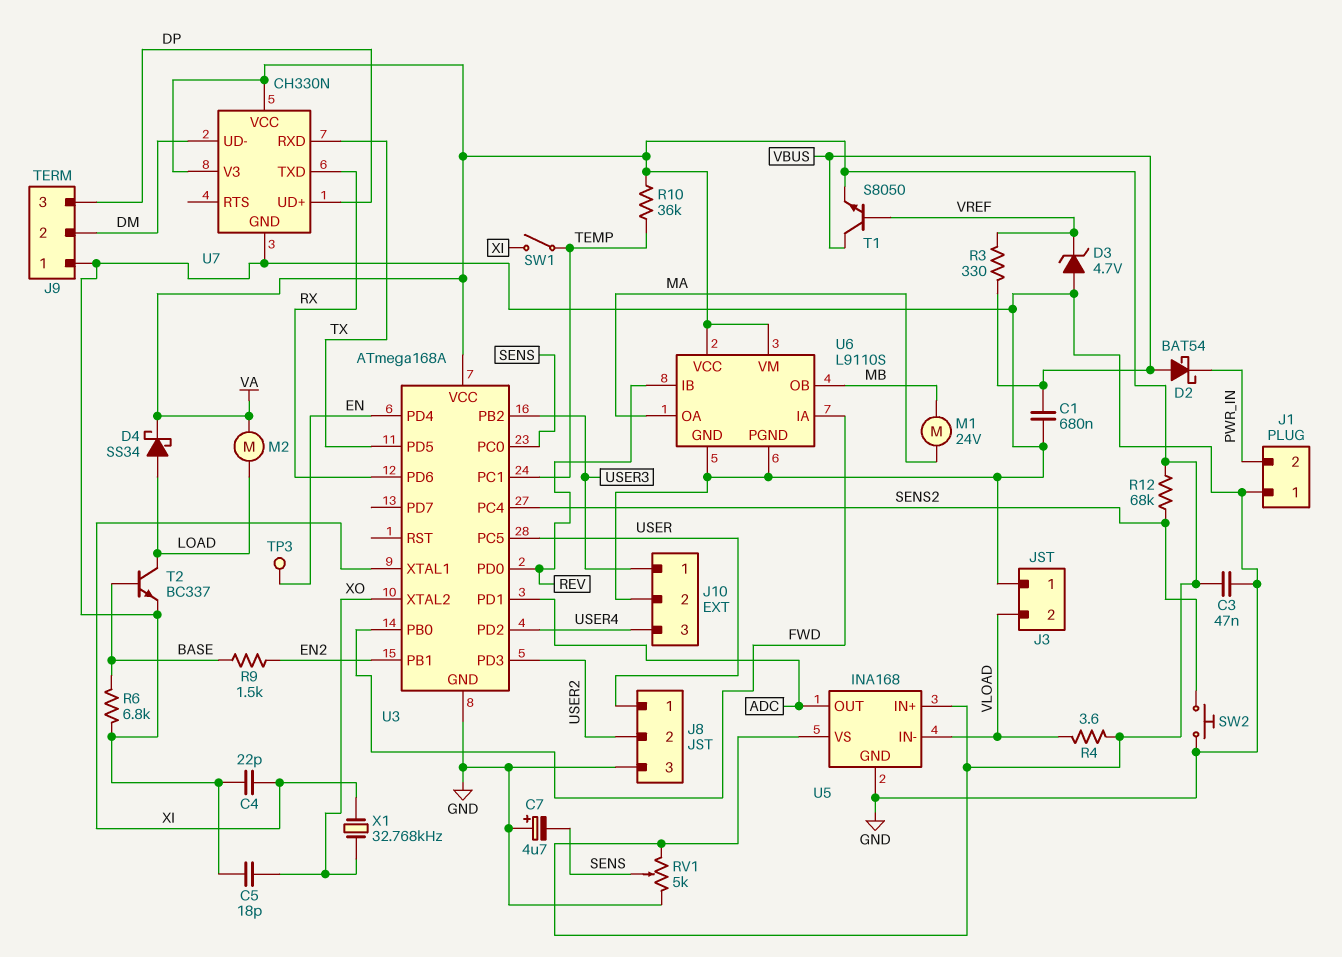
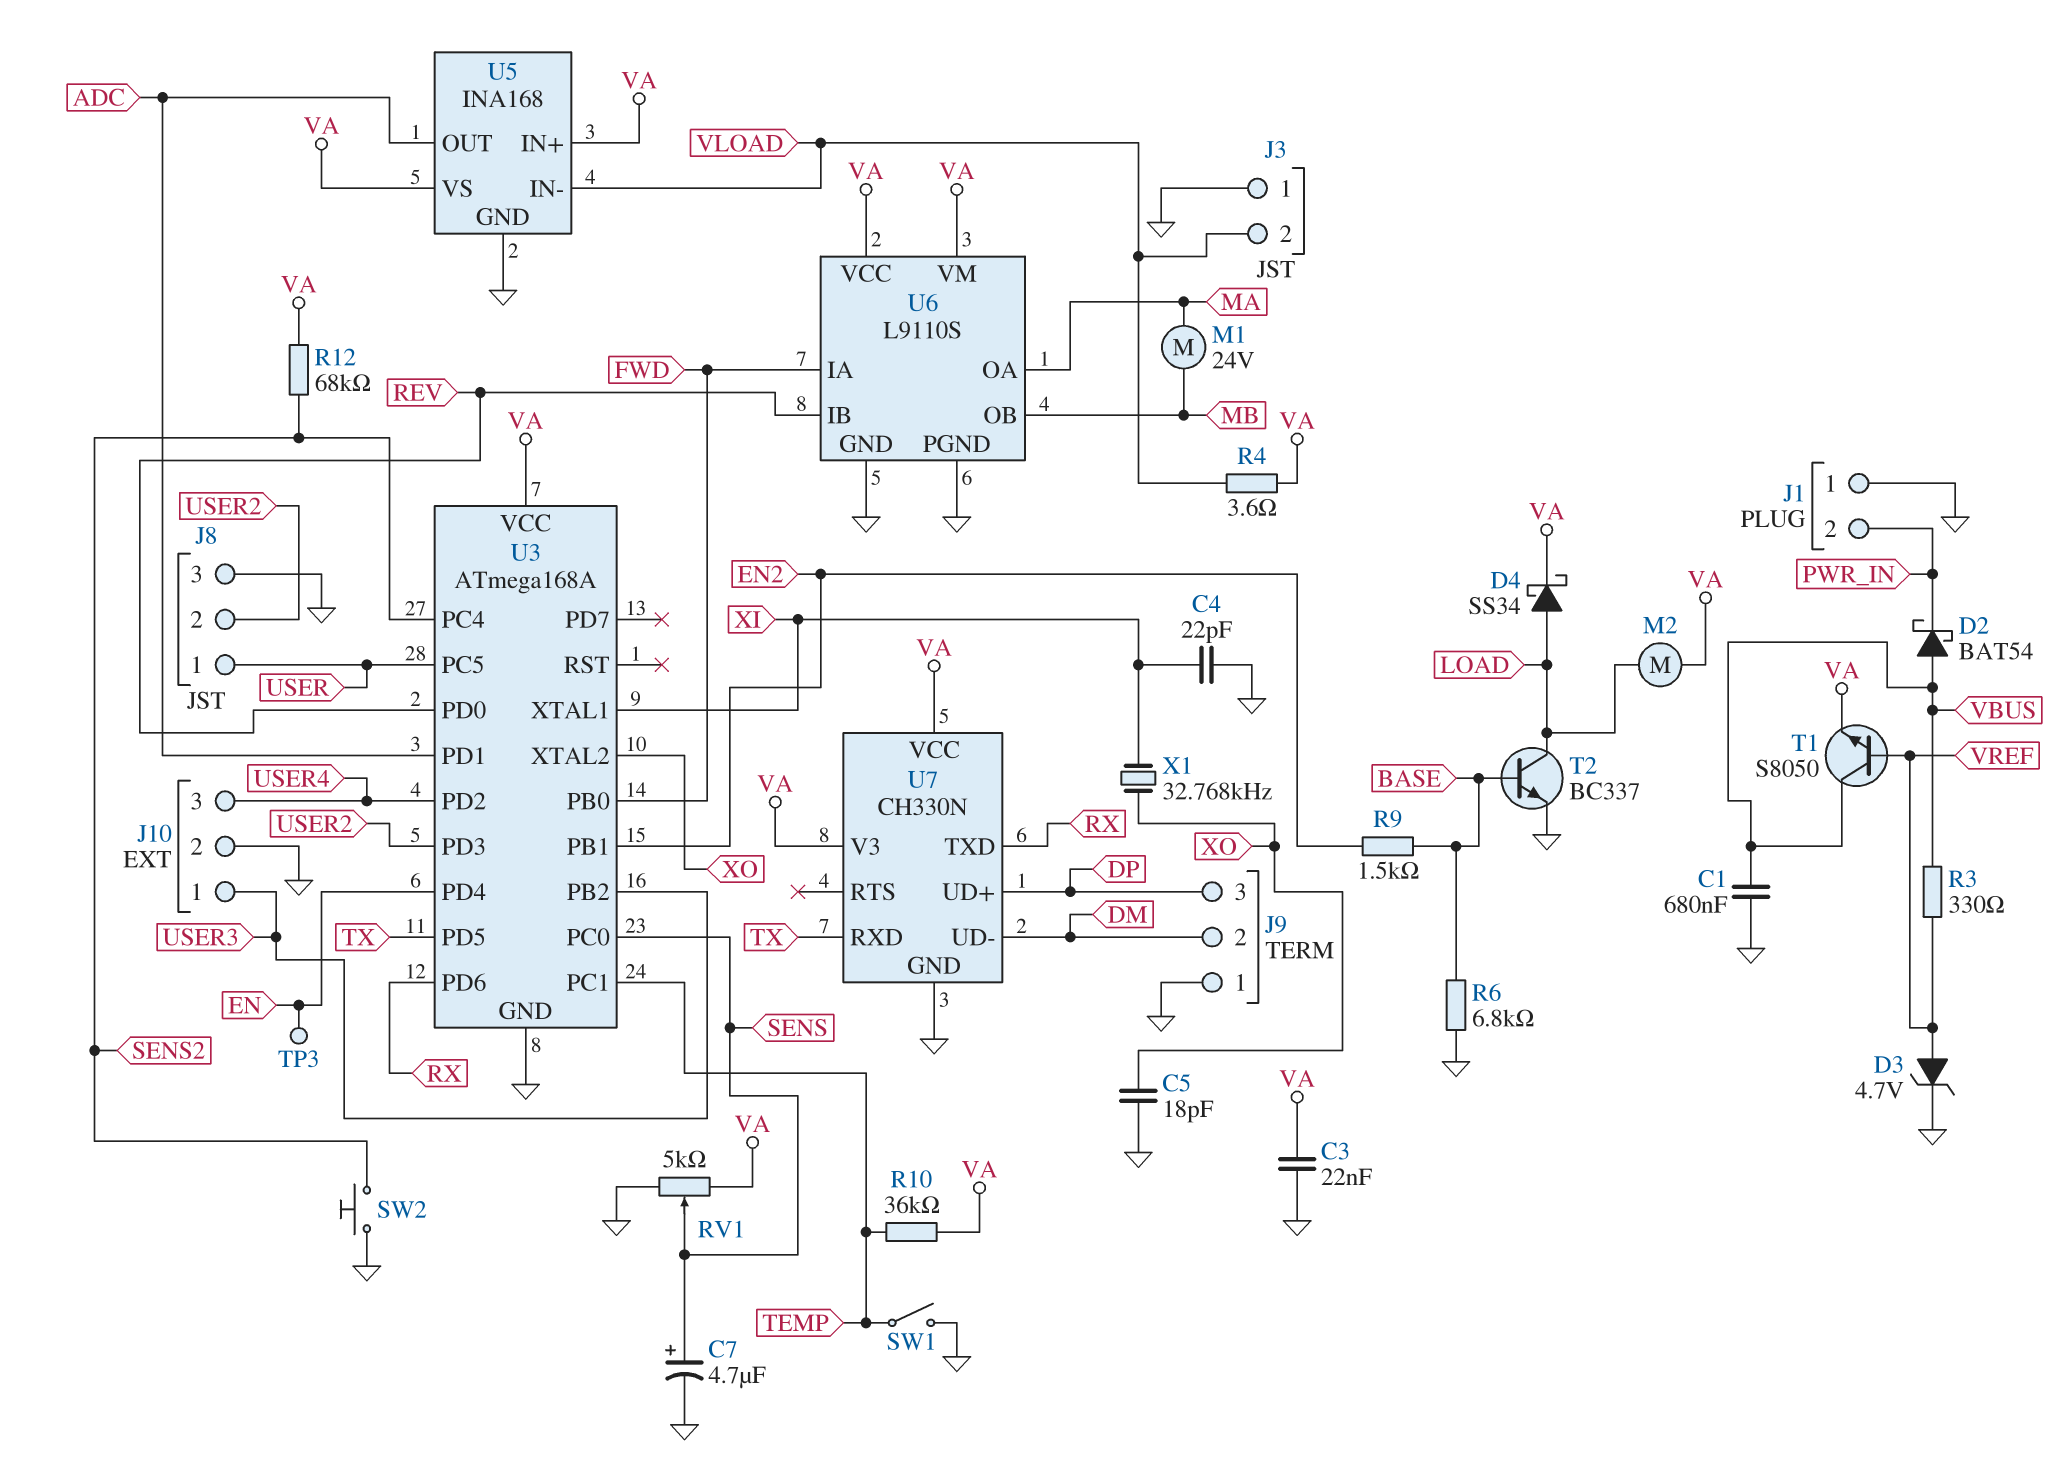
C3: 47nF (GND, VA) -> 22nF (GND, VA)
C7: 4.7uF (plus GND, minus SENS) -> 4.7uF (plus SENS, minus GND)
D3: zener 4.7V (A GND, K VREF) -> zener 4.7V (A VREF, K GND)
SW1: switch (TEMP, XI) -> switch (GND, TEMP)

